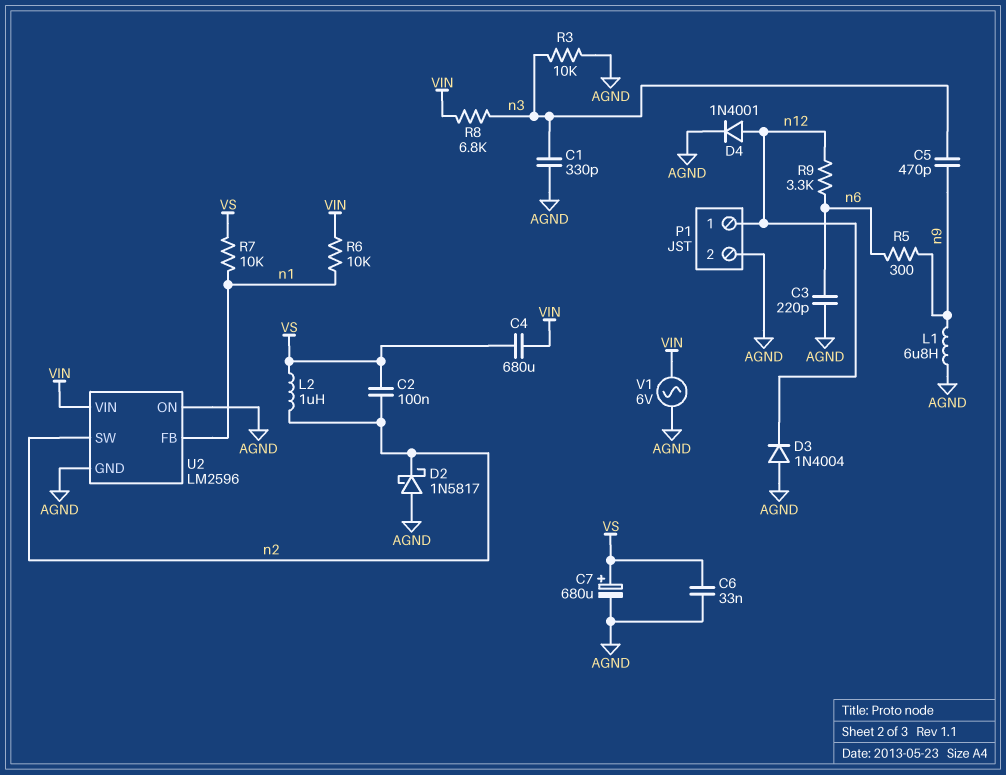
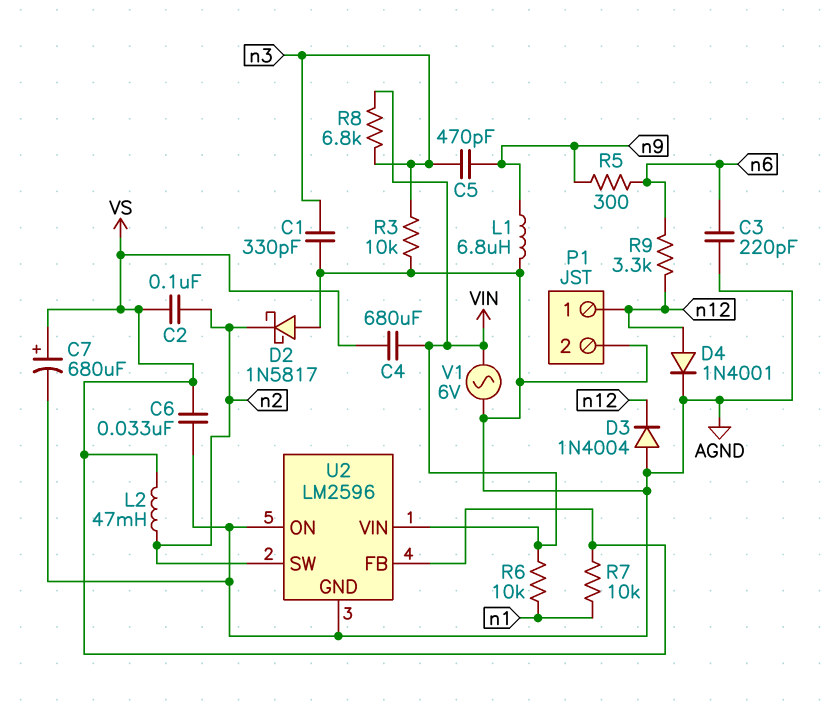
L2: 1uH (VS, n2) -> 47mH (VS, n2)
U2 pin FB: n1 -> VS

